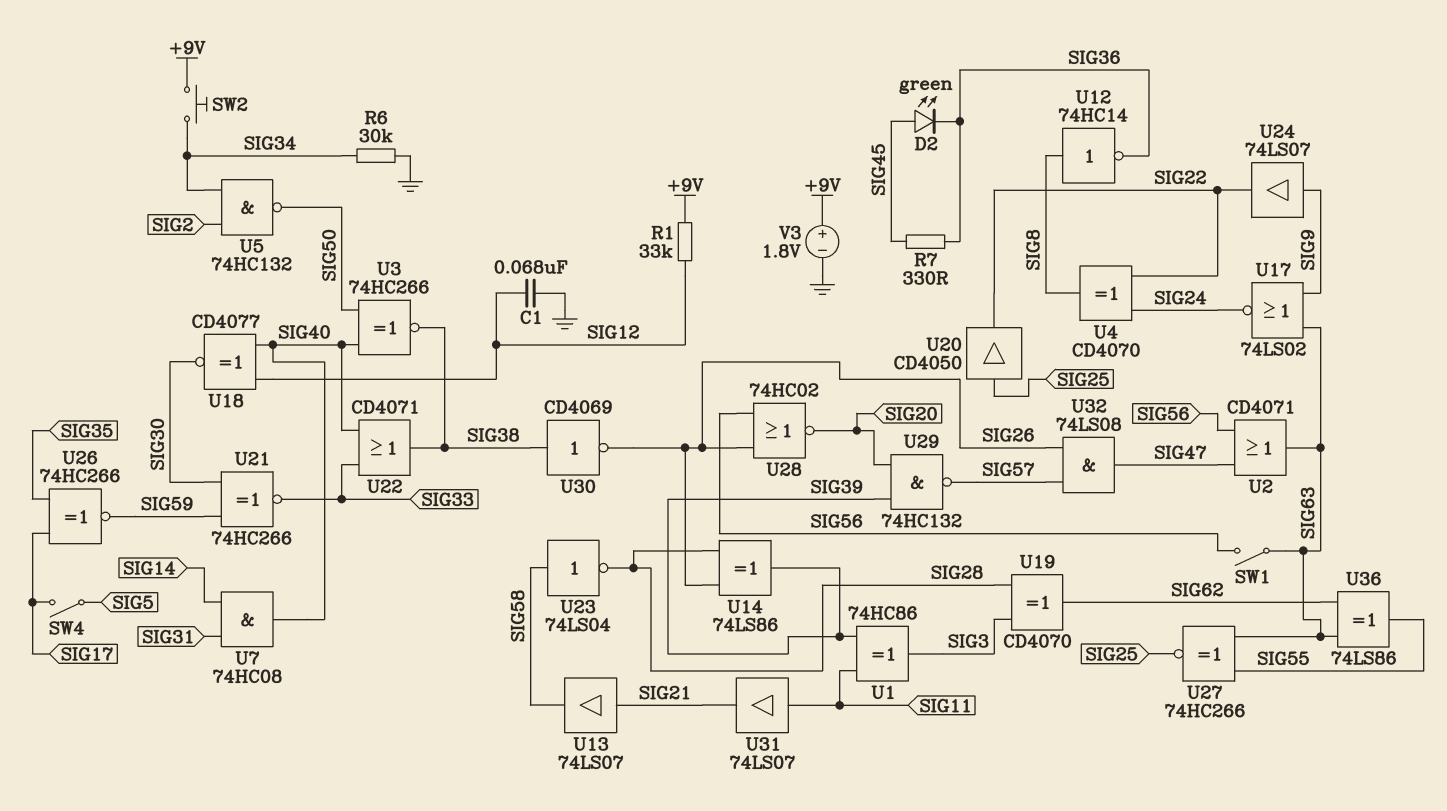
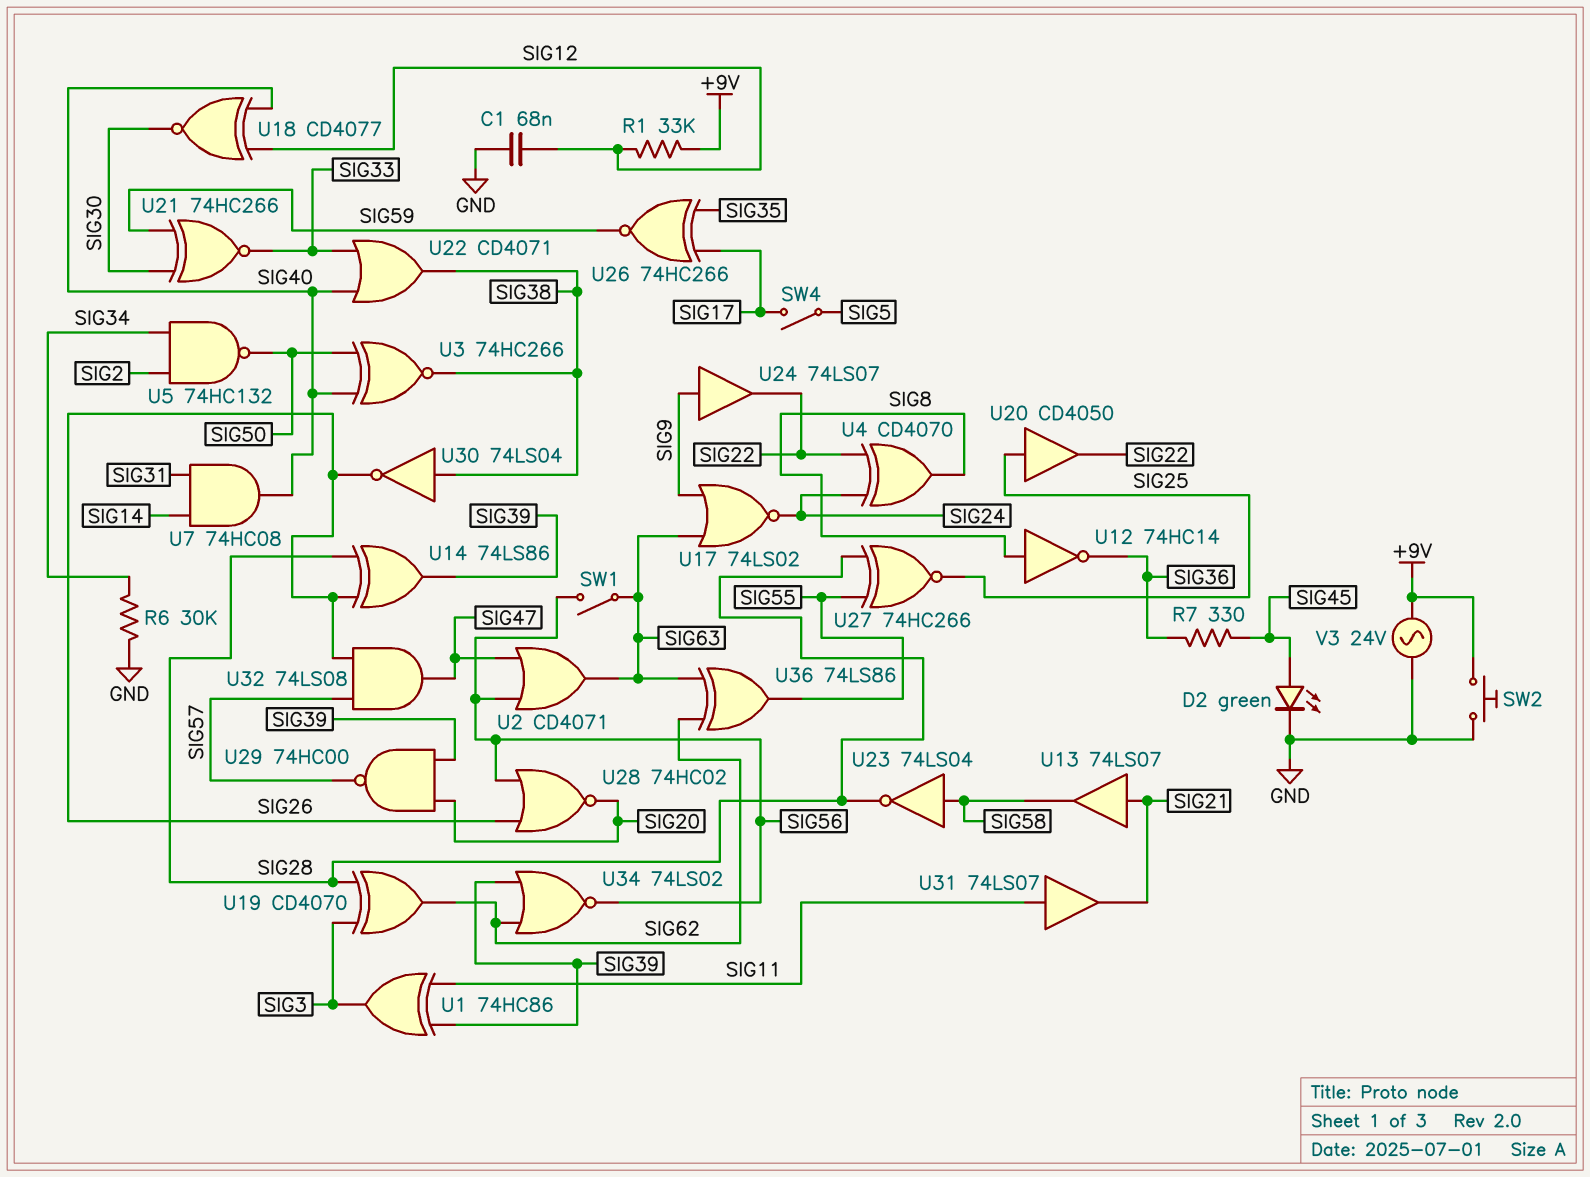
D2: LED green (A SIG45, K SIG36) -> LED green (A SIG45, K GND)
SW2: button (+9V, SIG34) -> button (+9V, GND)
U27: XNOR 74HC266 (in SIG55, in SIG63, out SIG25) -> XNOR 74HC266 (in SIG28, in SIG55, out SIG25)
U29: NAND 74HC132 (in SIG20, in SIG39, out SIG57) -> NAND 74HC00 (in SIG20, in SIG39, out SIG57)
U30: NOT CD4069 (in SIG38, out SIG26) -> NOT 74LS04 (in SIG38, out SIG26)
U34: none -> NOR 74LS02 (in SIG39, in SIG62, out SIG56)
V3: 1.8V (plus +9V, minus GND) -> AC 24V (+9V, GND)

